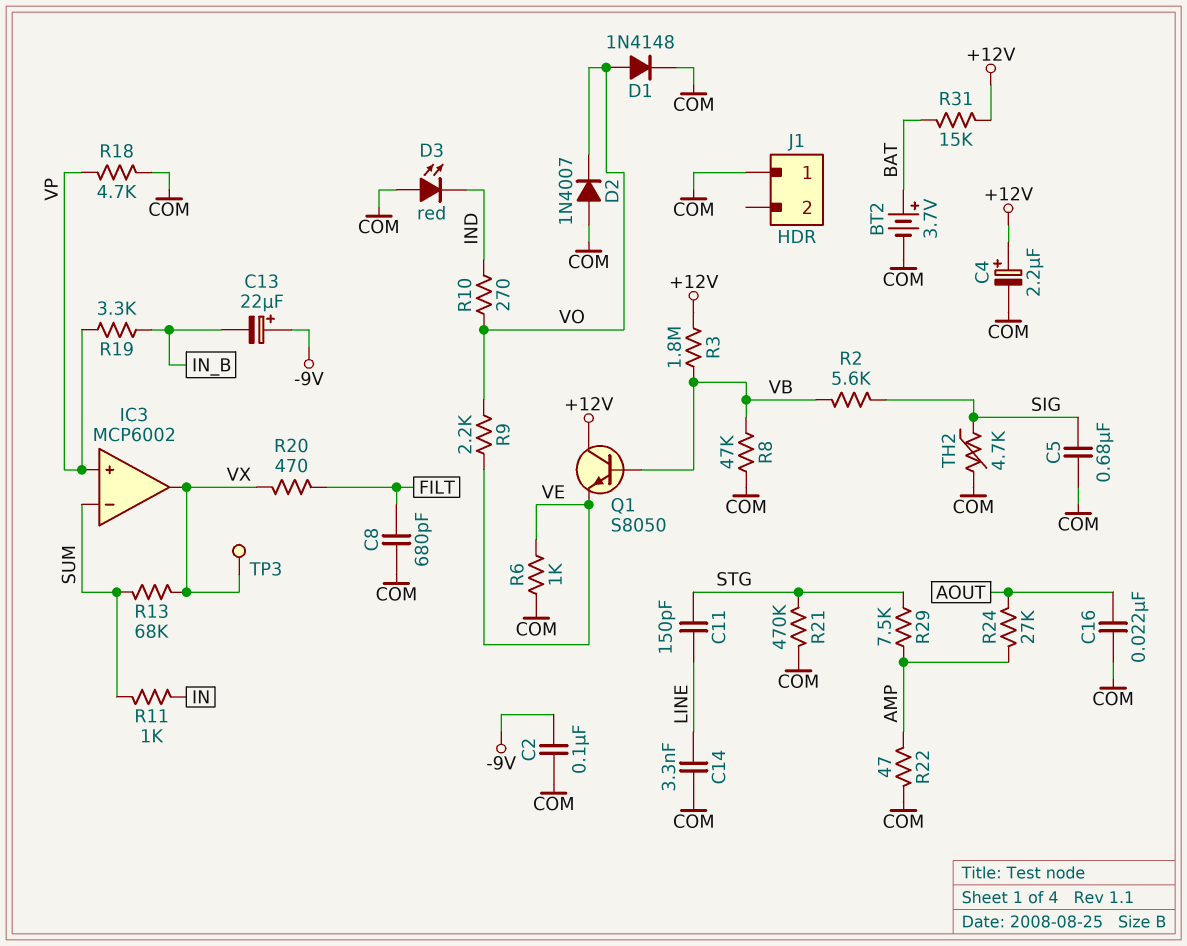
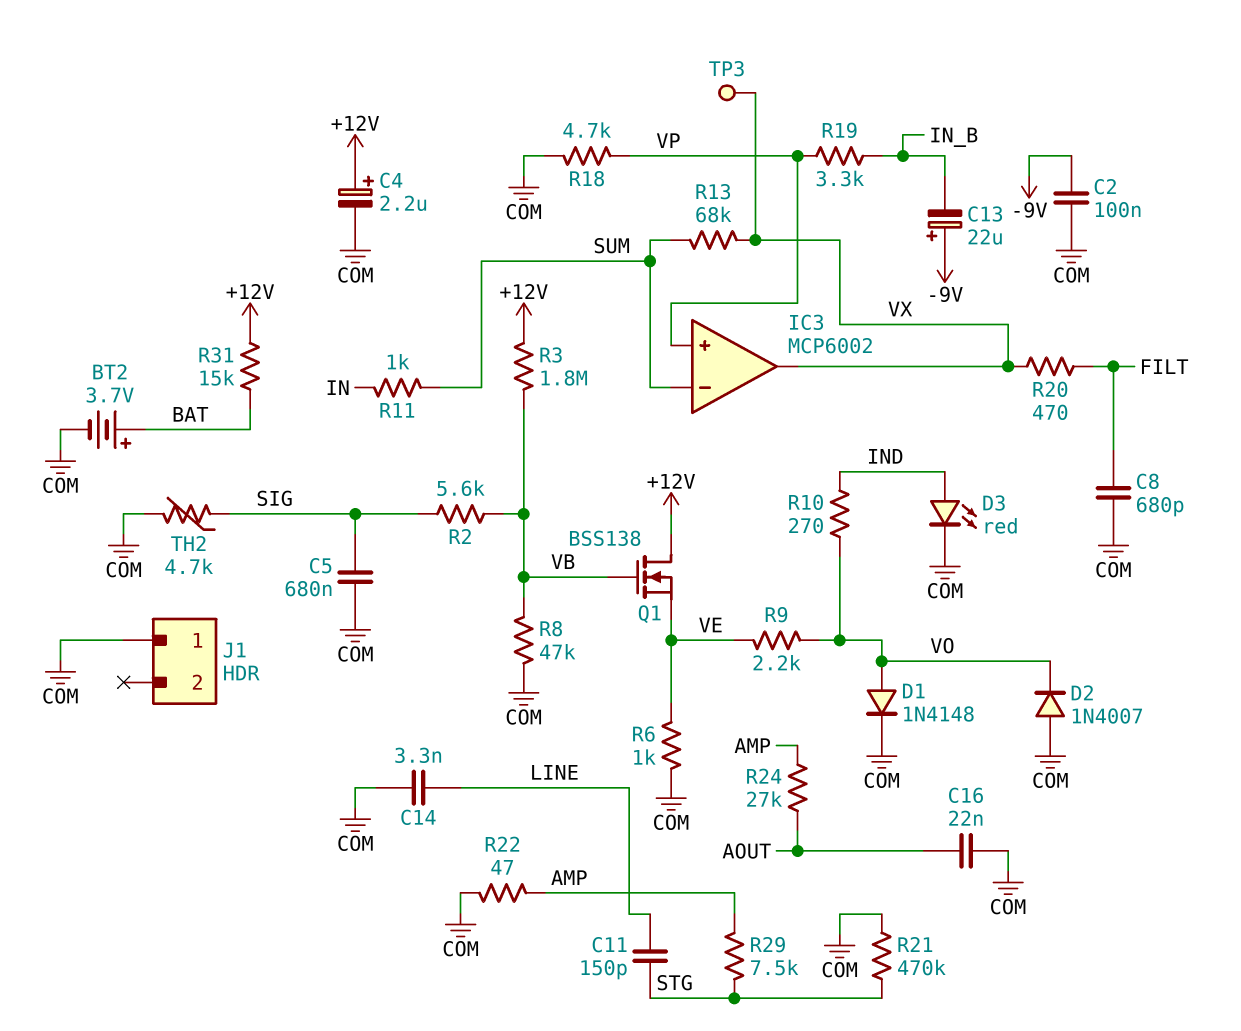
D3: LED red (A COM, K IND) -> LED red (A IND, K COM)
Q1: NPN S8050 (B VB, C +12V, E VE) -> NMOS BSS138 (G VB, D +12V, S VE)

